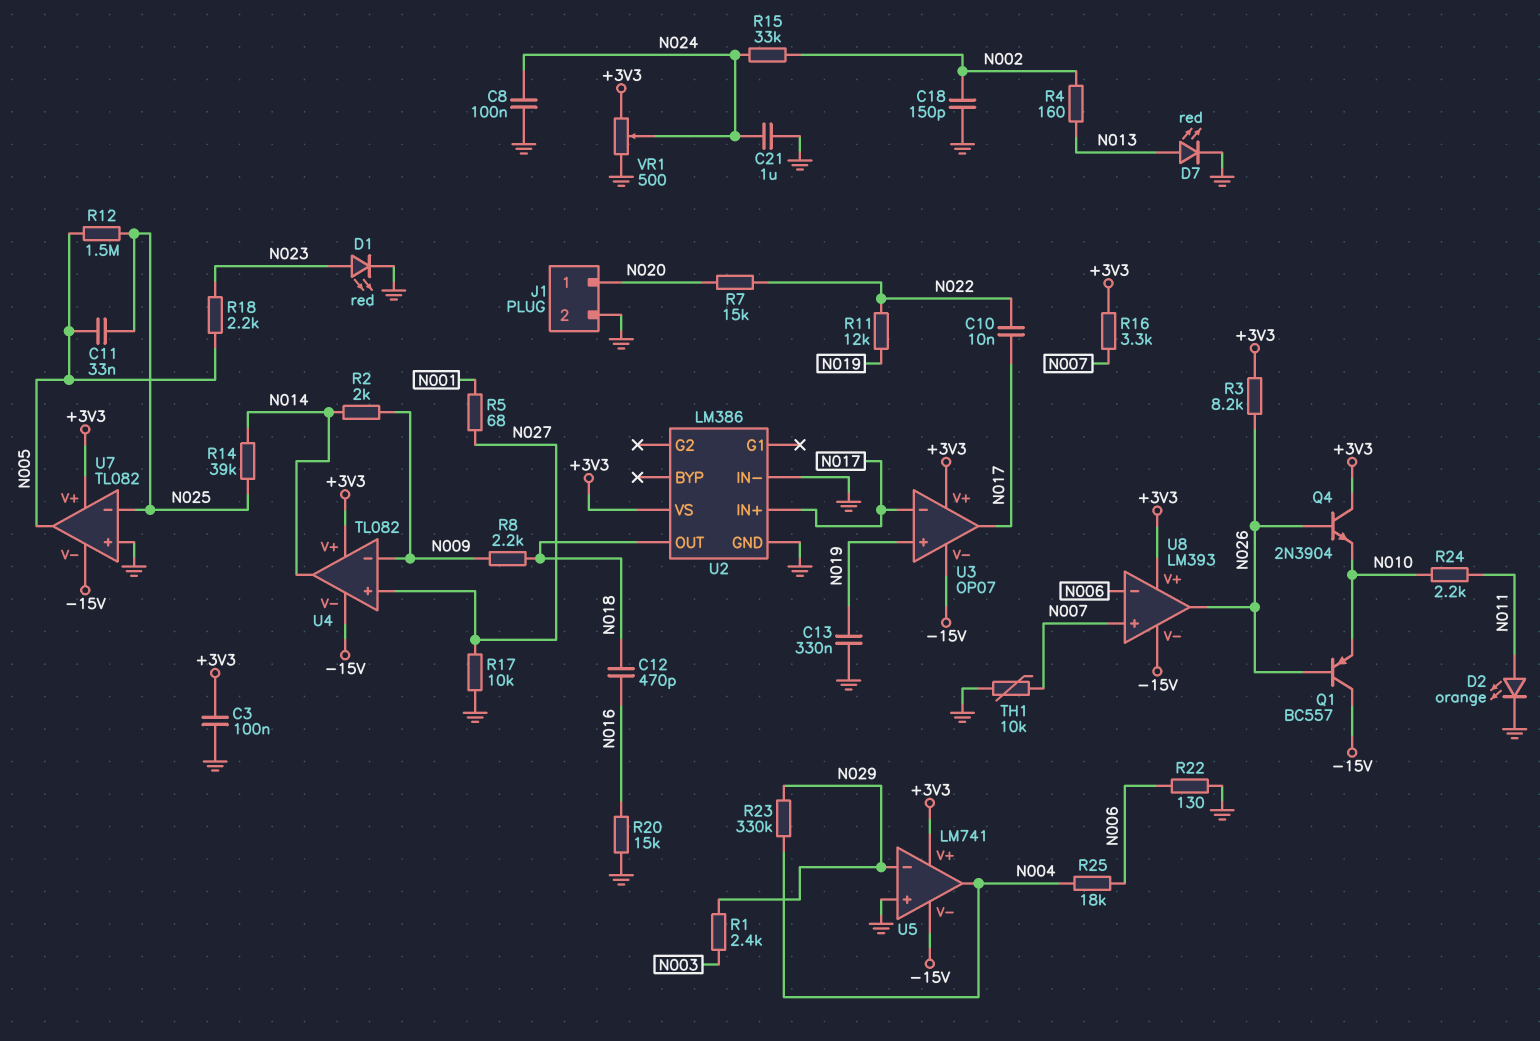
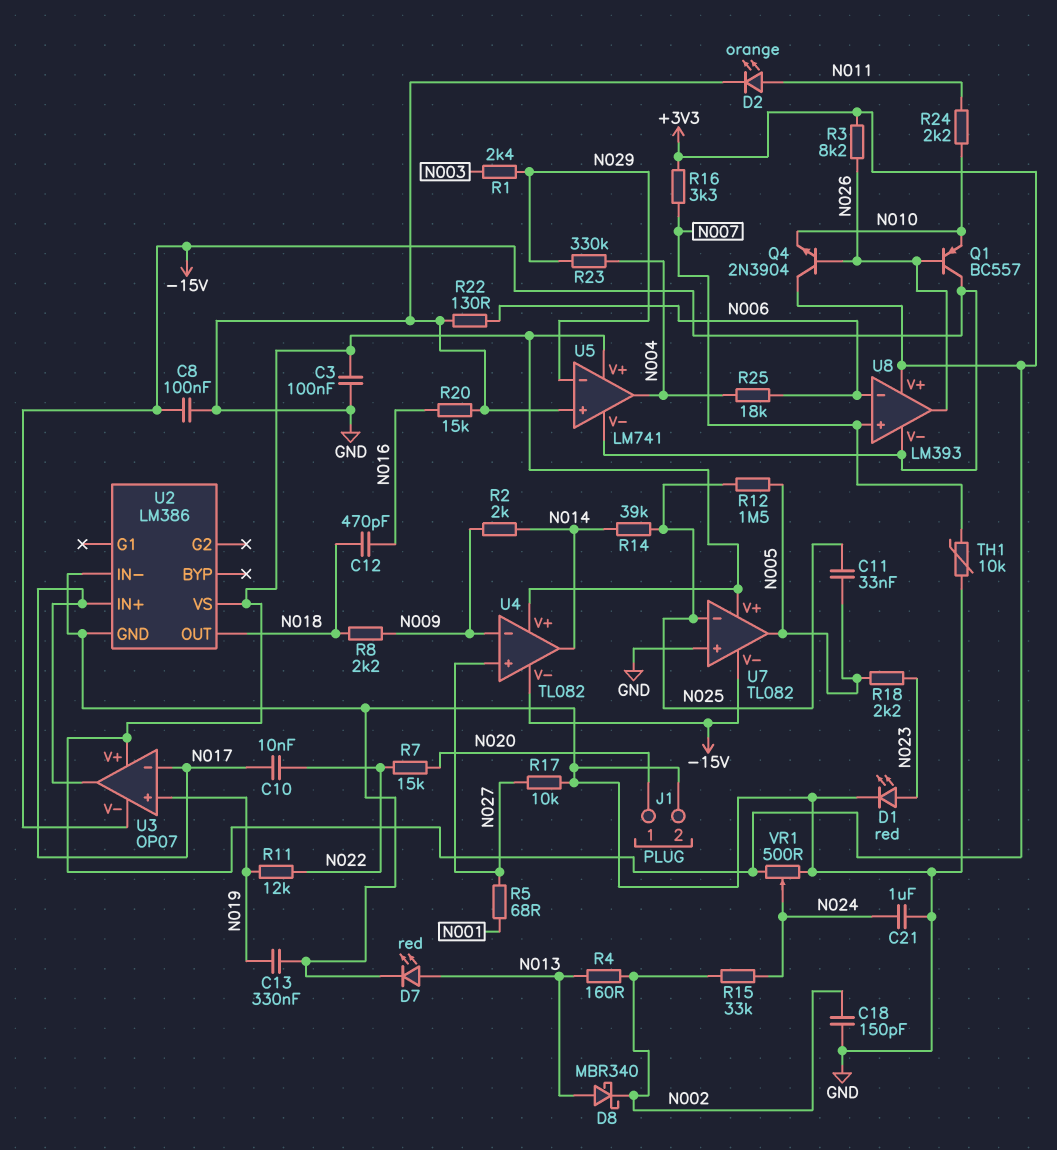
C8: 100nF (GND, N024) -> 100nF (-15V, GND)
D8: none -> schottky MBR340 (A N013, K N002)

